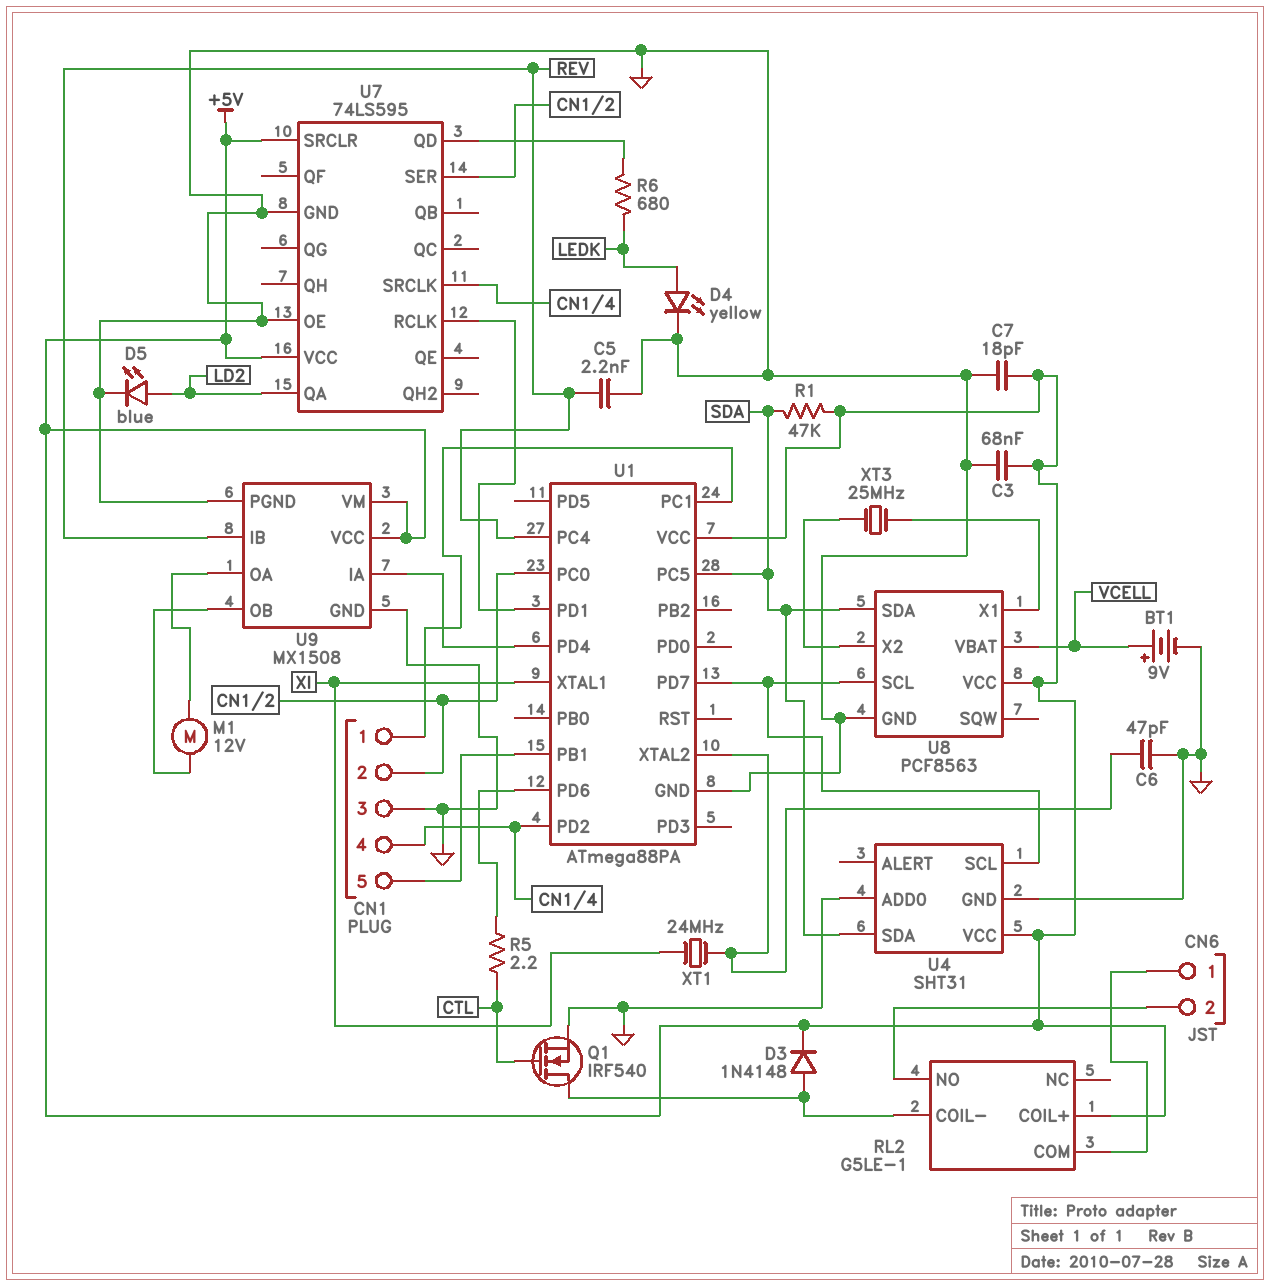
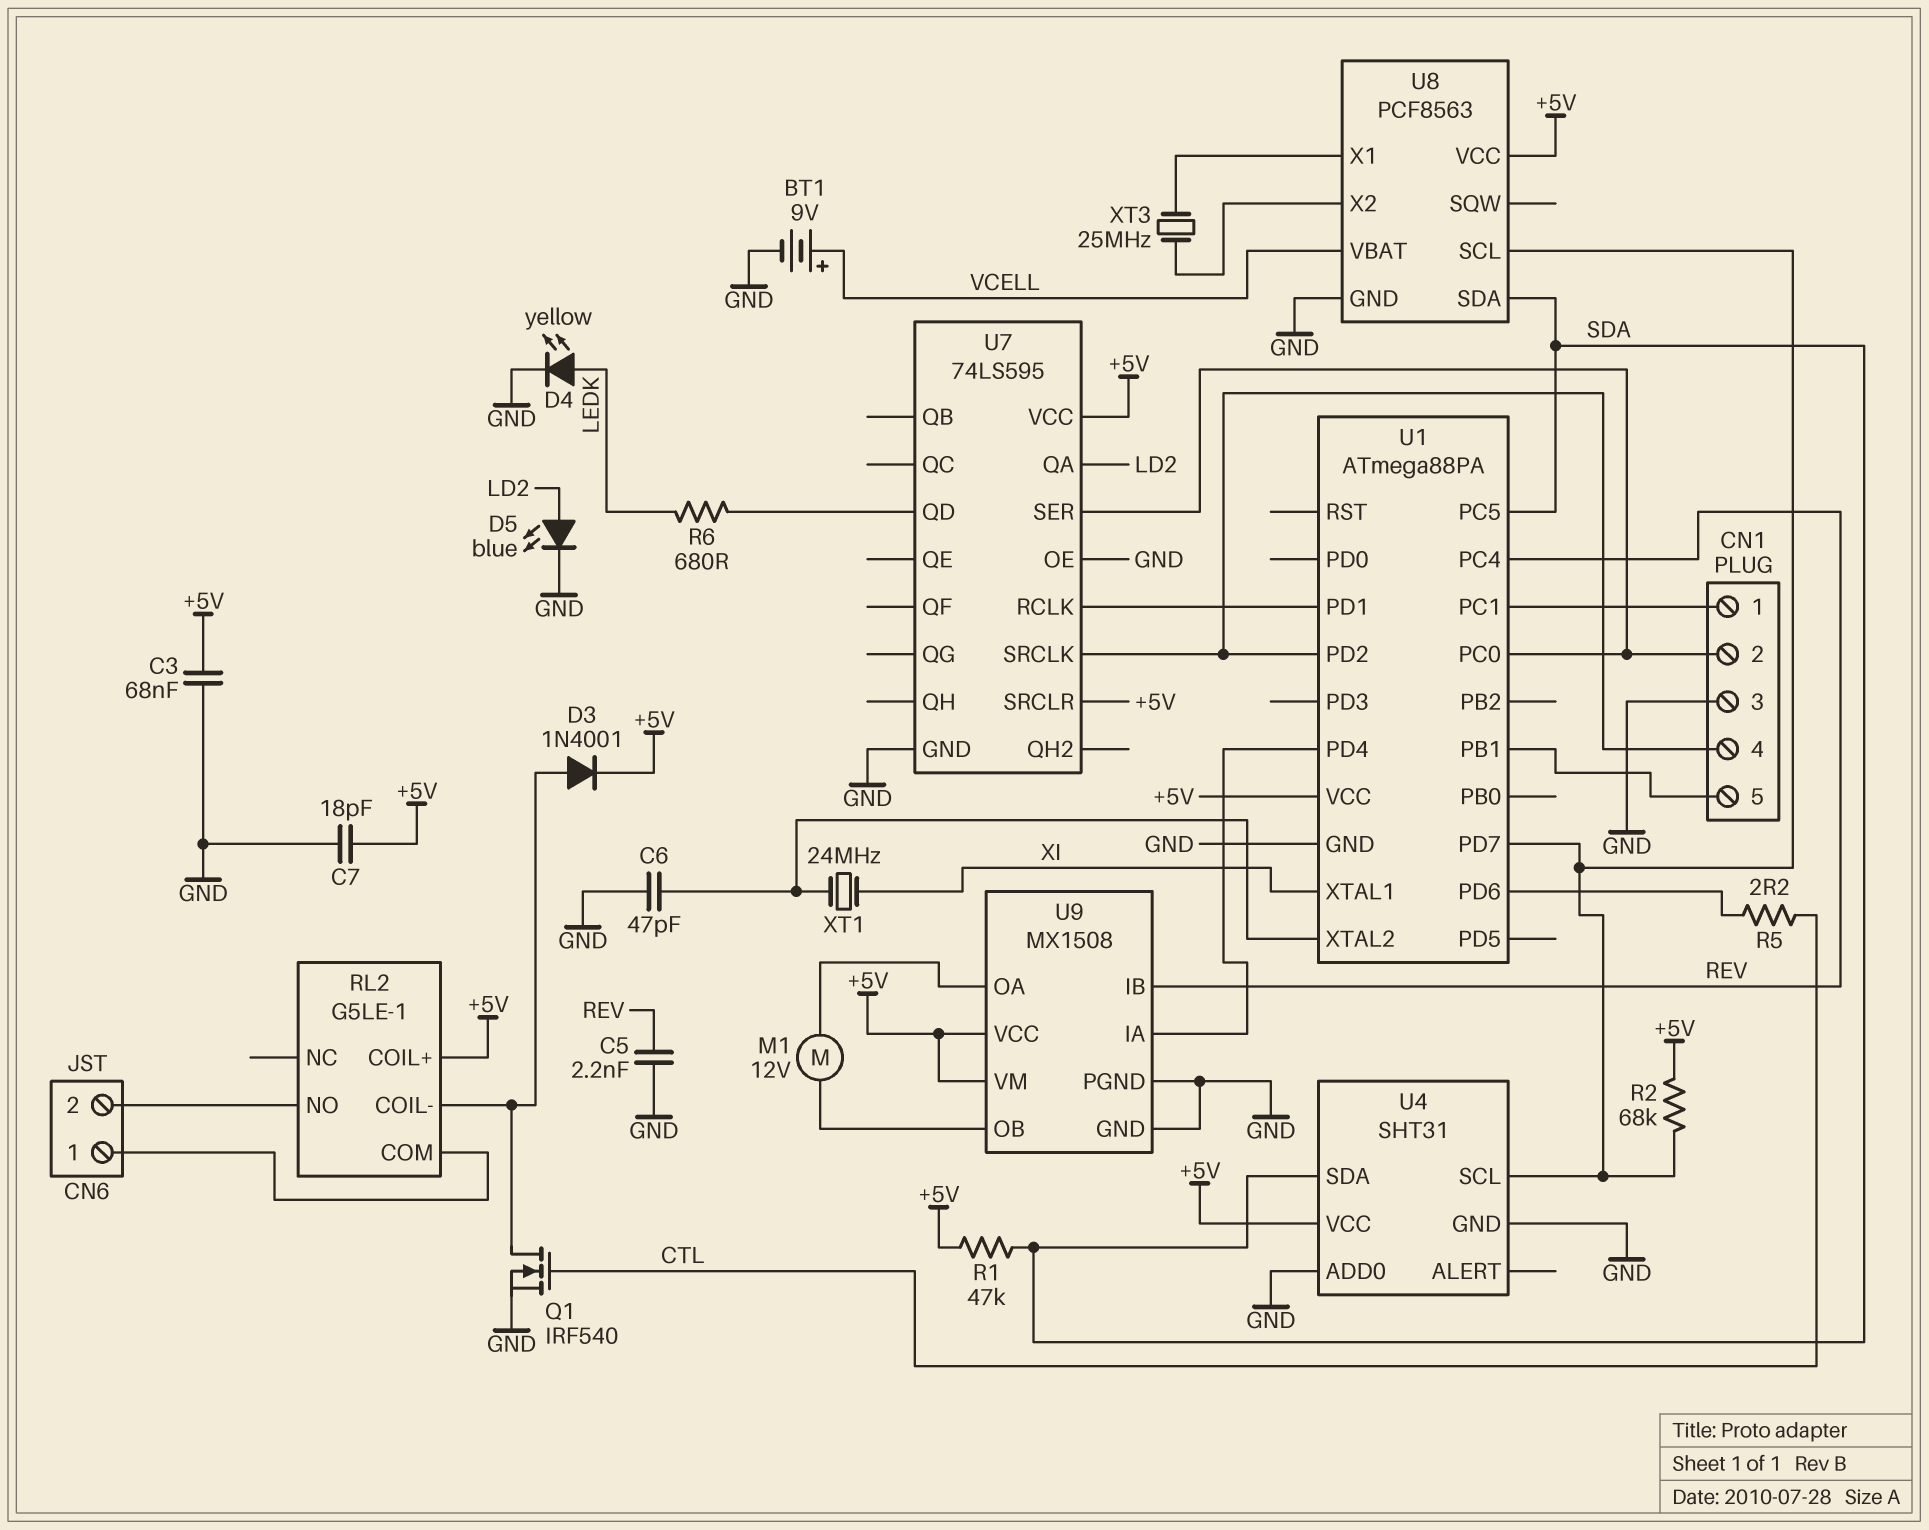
D3: diode 1N4148 (A RL2/COIL-, K +5V) -> diode 1N4001 (A RL2/COIL-, K +5V)
R2: none -> 68k (+5V, U1/PD7)

